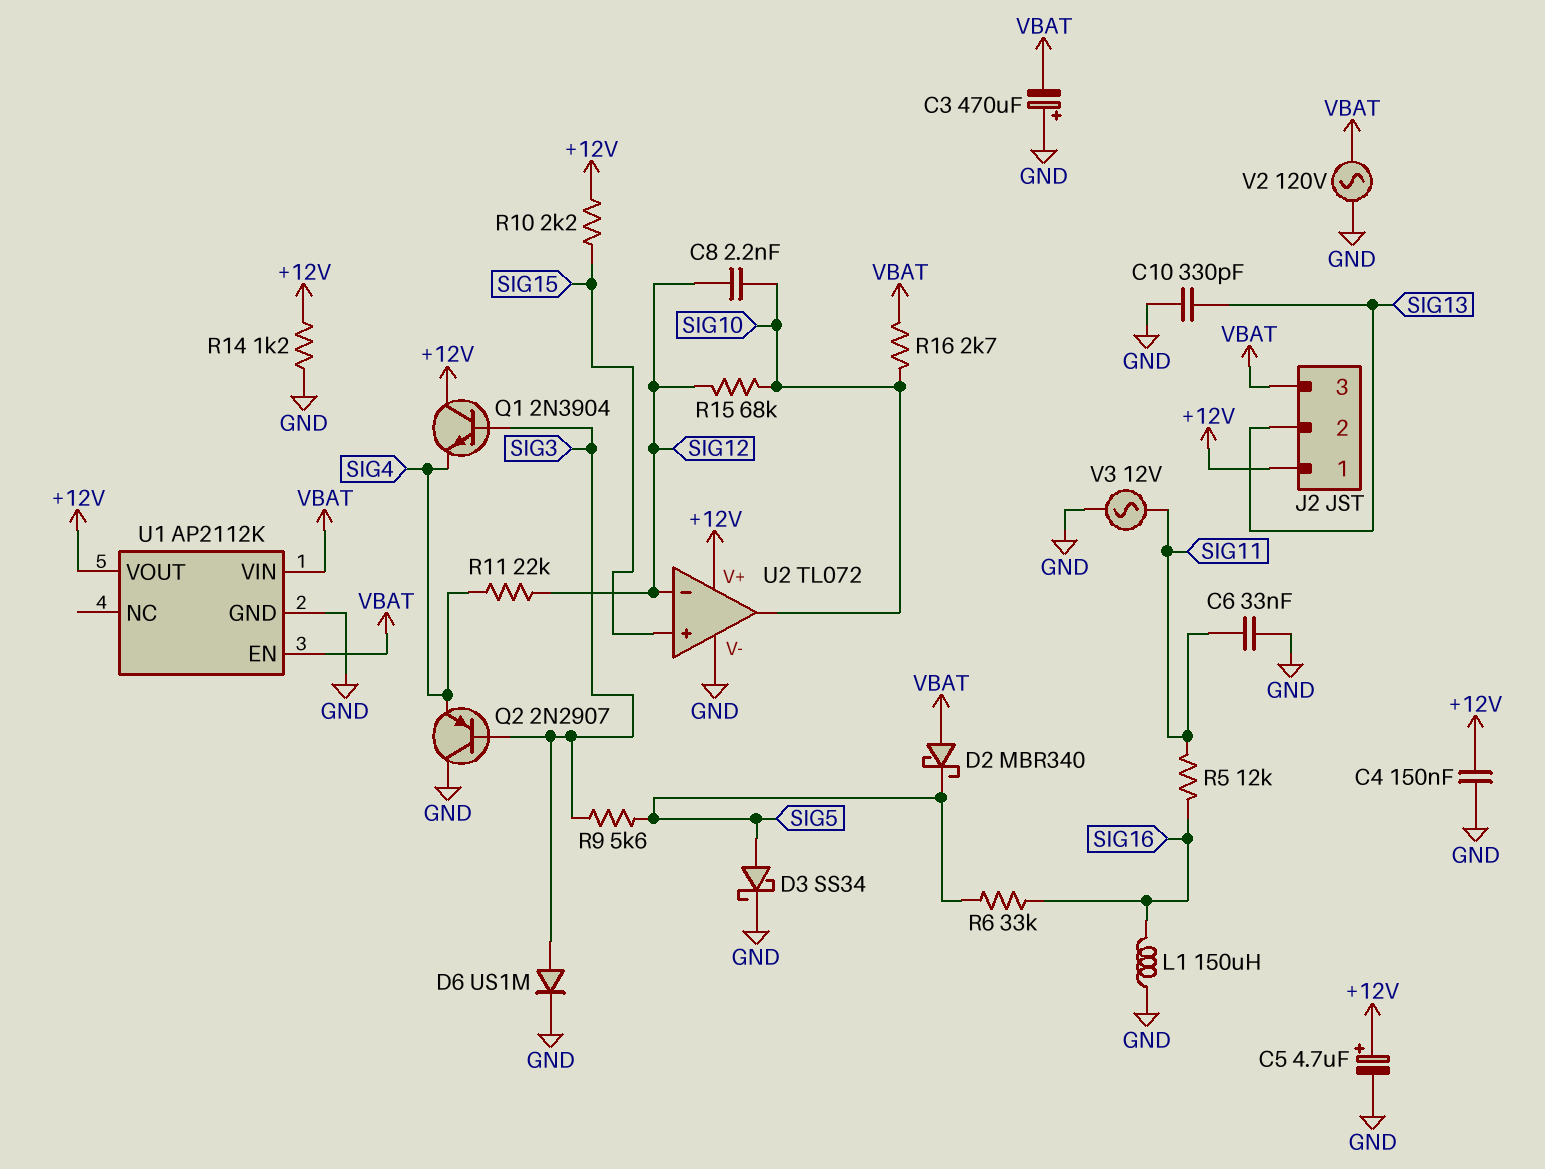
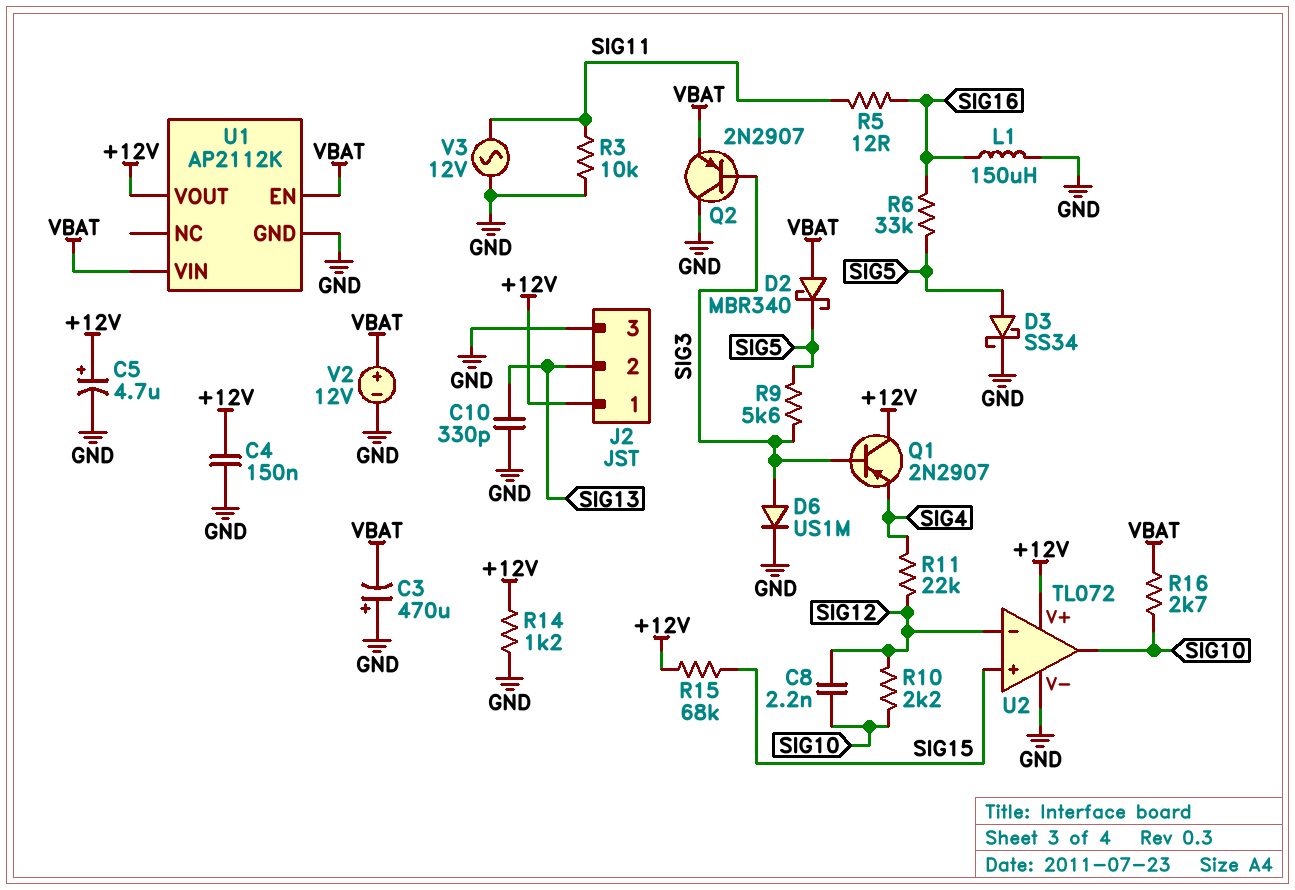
C6: 33nF (GND, SIG11) -> none
J2 pin 3: VBAT -> GND
Q1: NPN 2N3904 (B SIG3, C +12V, E SIG4) -> PNP 2N2907 (B SIG3, C +12V, E SIG4)
Q2: PNP 2N2907 (B SIG3, C GND, E SIG4) -> PNP 2N2907 (B SIG3, C GND, E VBAT)
R3: none -> 10k (GND, SIG11)
R5: 12k (SIG11, SIG16) -> 12 (SIG11, SIG16)
R10: 2.2k (+12V, SIG15) -> 2.2k (SIG10, SIG12)
R15: 68k (SIG10, SIG12) -> 68k (+12V, SIG15)
V2: AC 120V (GND, VBAT) -> 12V (plus VBAT, minus GND)

